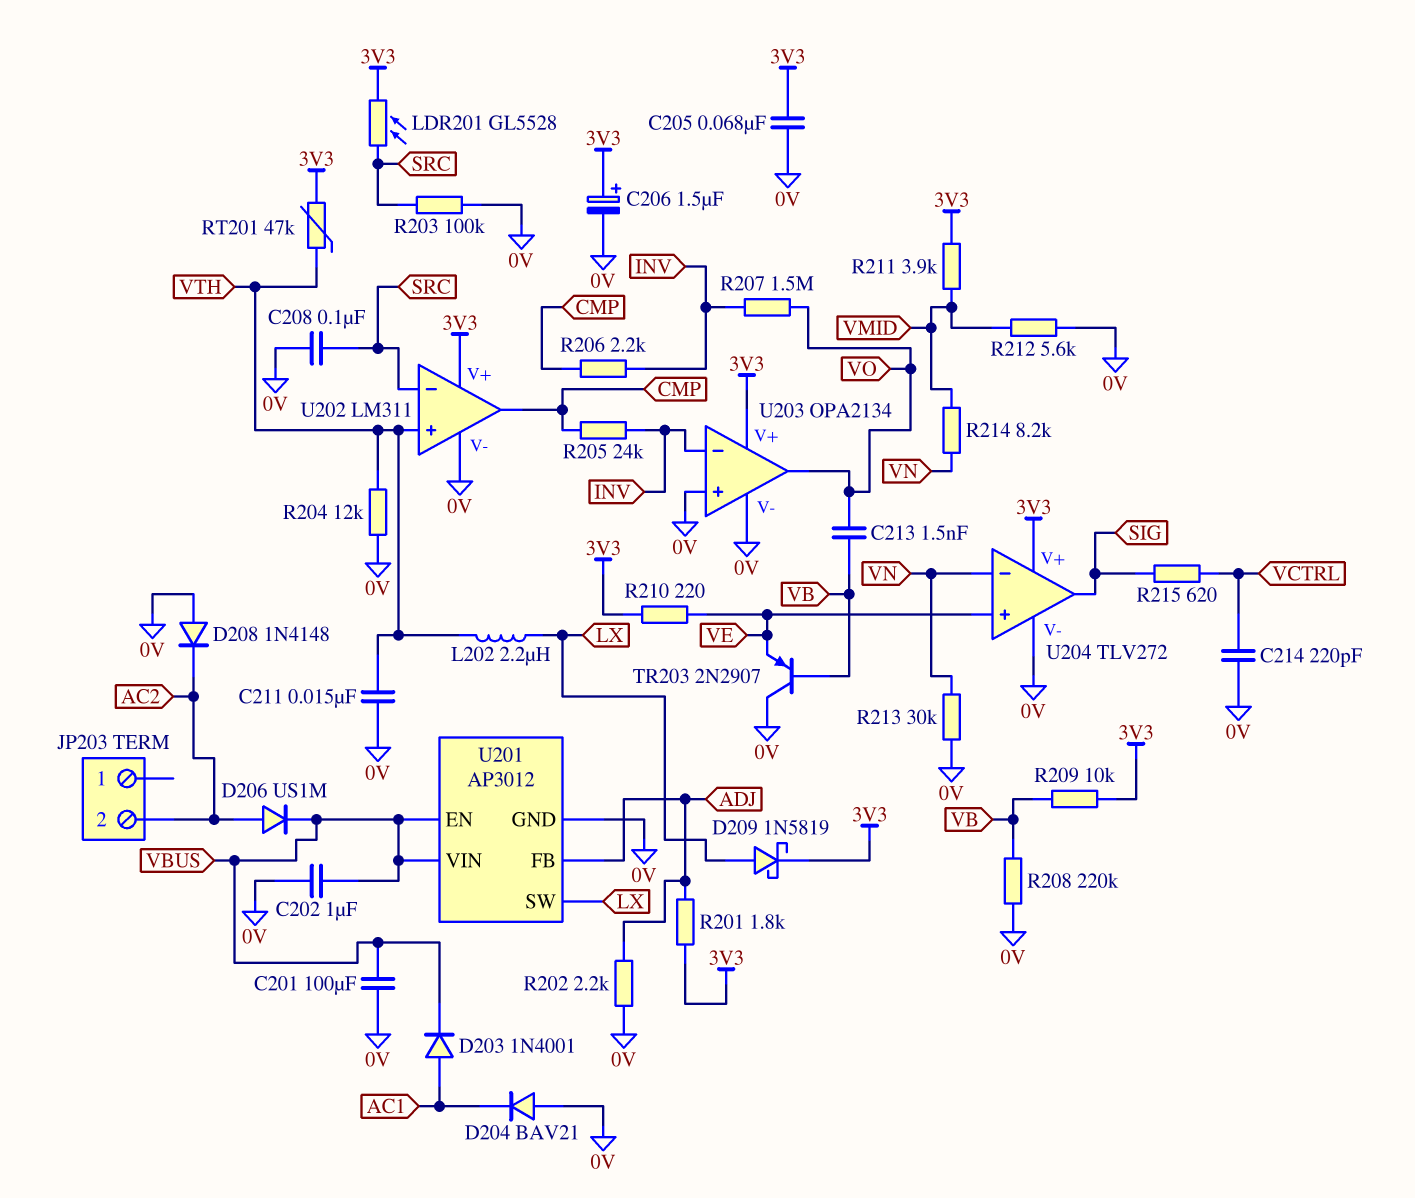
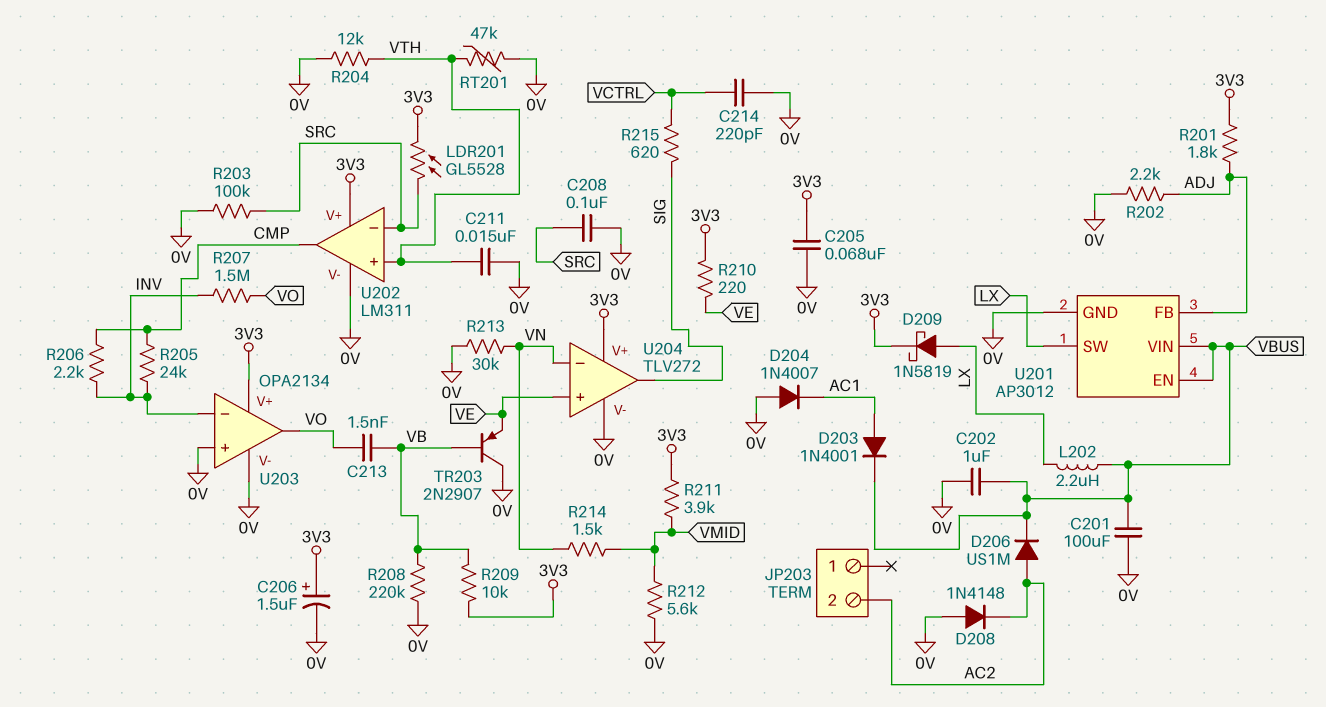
D204: diode BAV21 (A 0V, K AC1) -> diode 1N4007 (A 0V, K AC1)
L202: 2.2uH (LX, VTH) -> 2.2uH (LX, VBUS)
R214: 8.2k (VMID, VN) -> 1.5k (VMID, VN)
RT201: 47k (3V3, VTH) -> 47k (0V, VTH)

